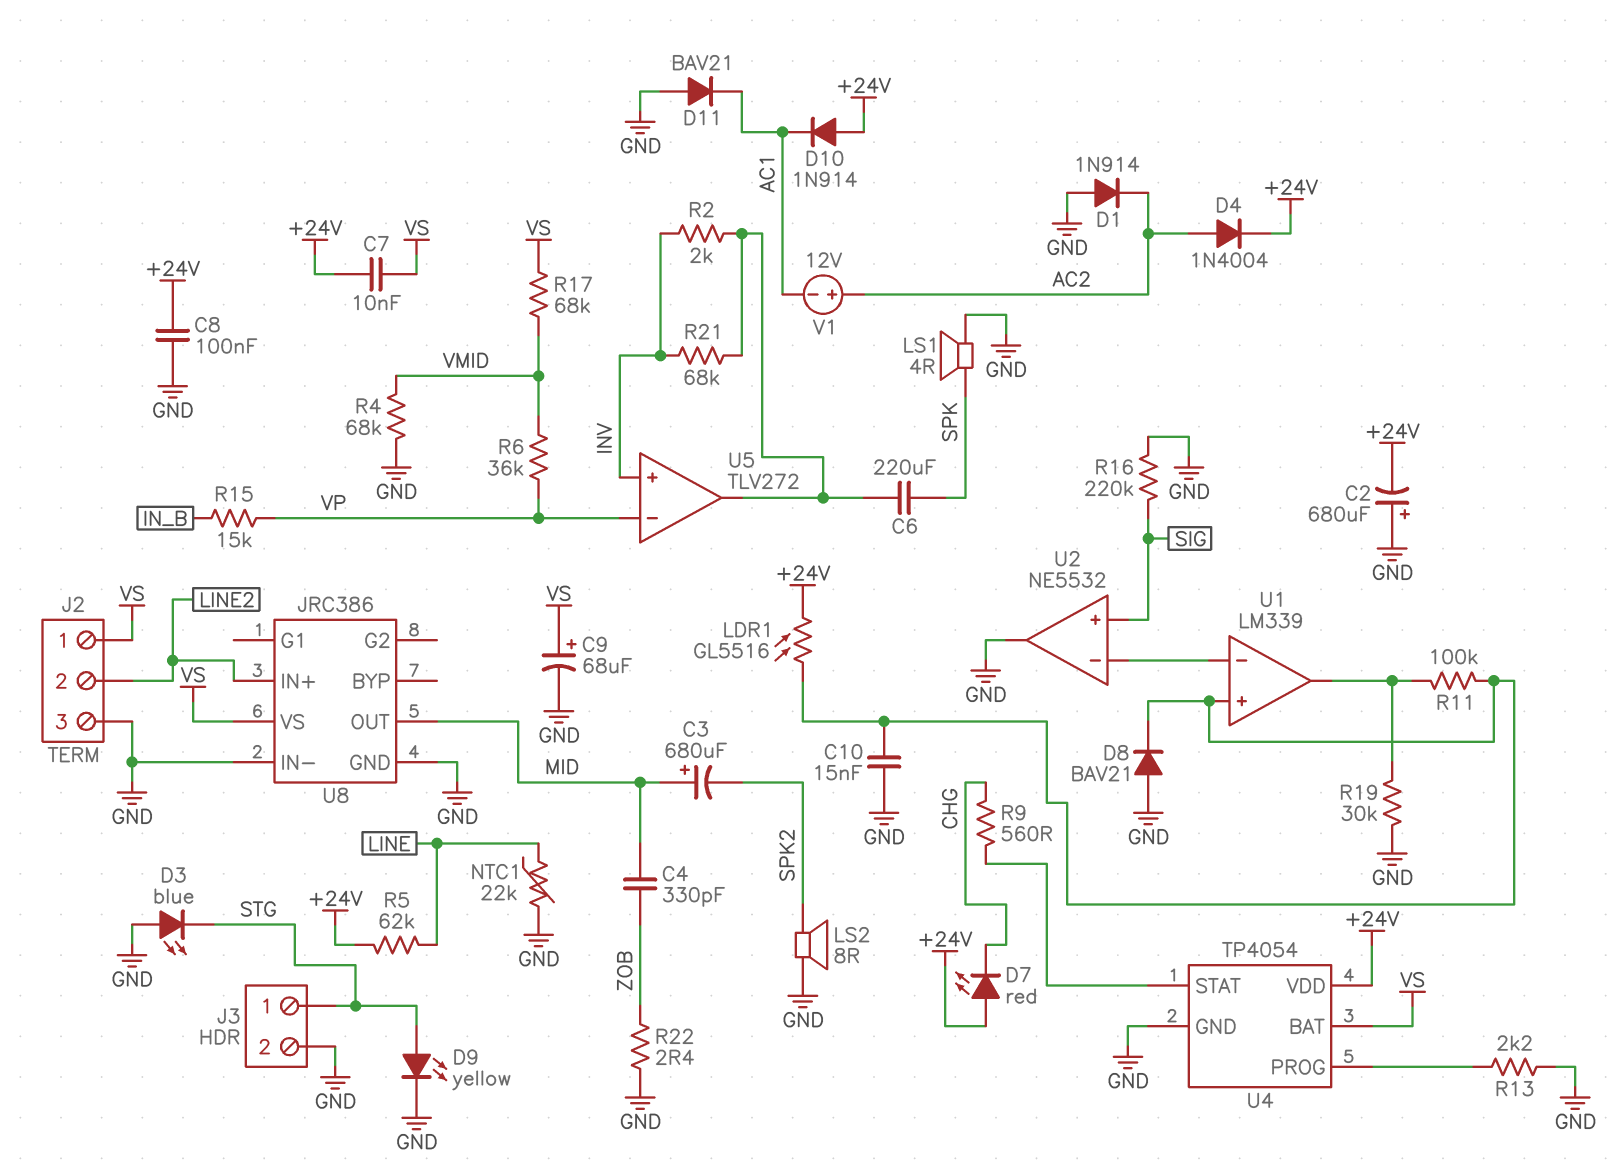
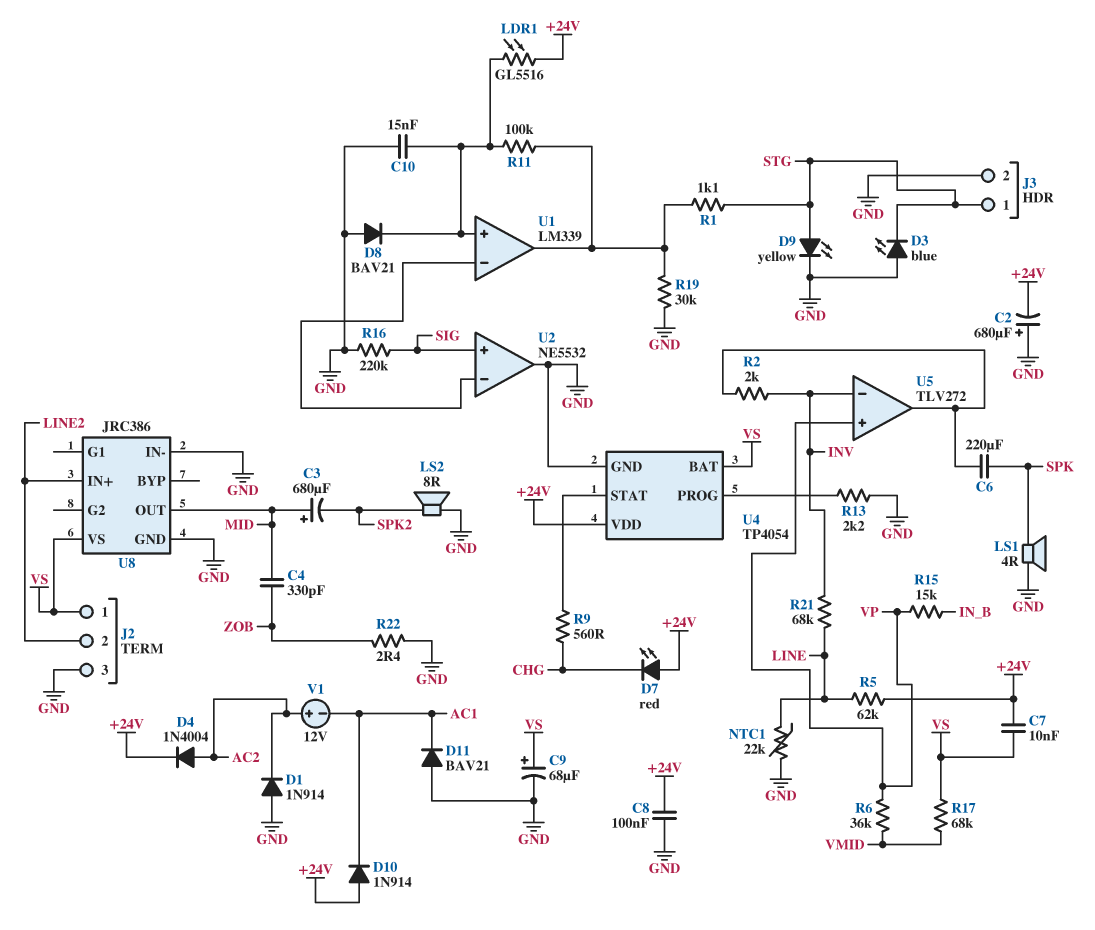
R1: none -> 1.1k (STG, U1/out)
R4: 68k (GND, VMID) -> none
R21: 68k (INV, U5/out) -> 68k (INV, LINE)
U5 pin in+: INV -> VP
U5 pin in-: VP -> INV

